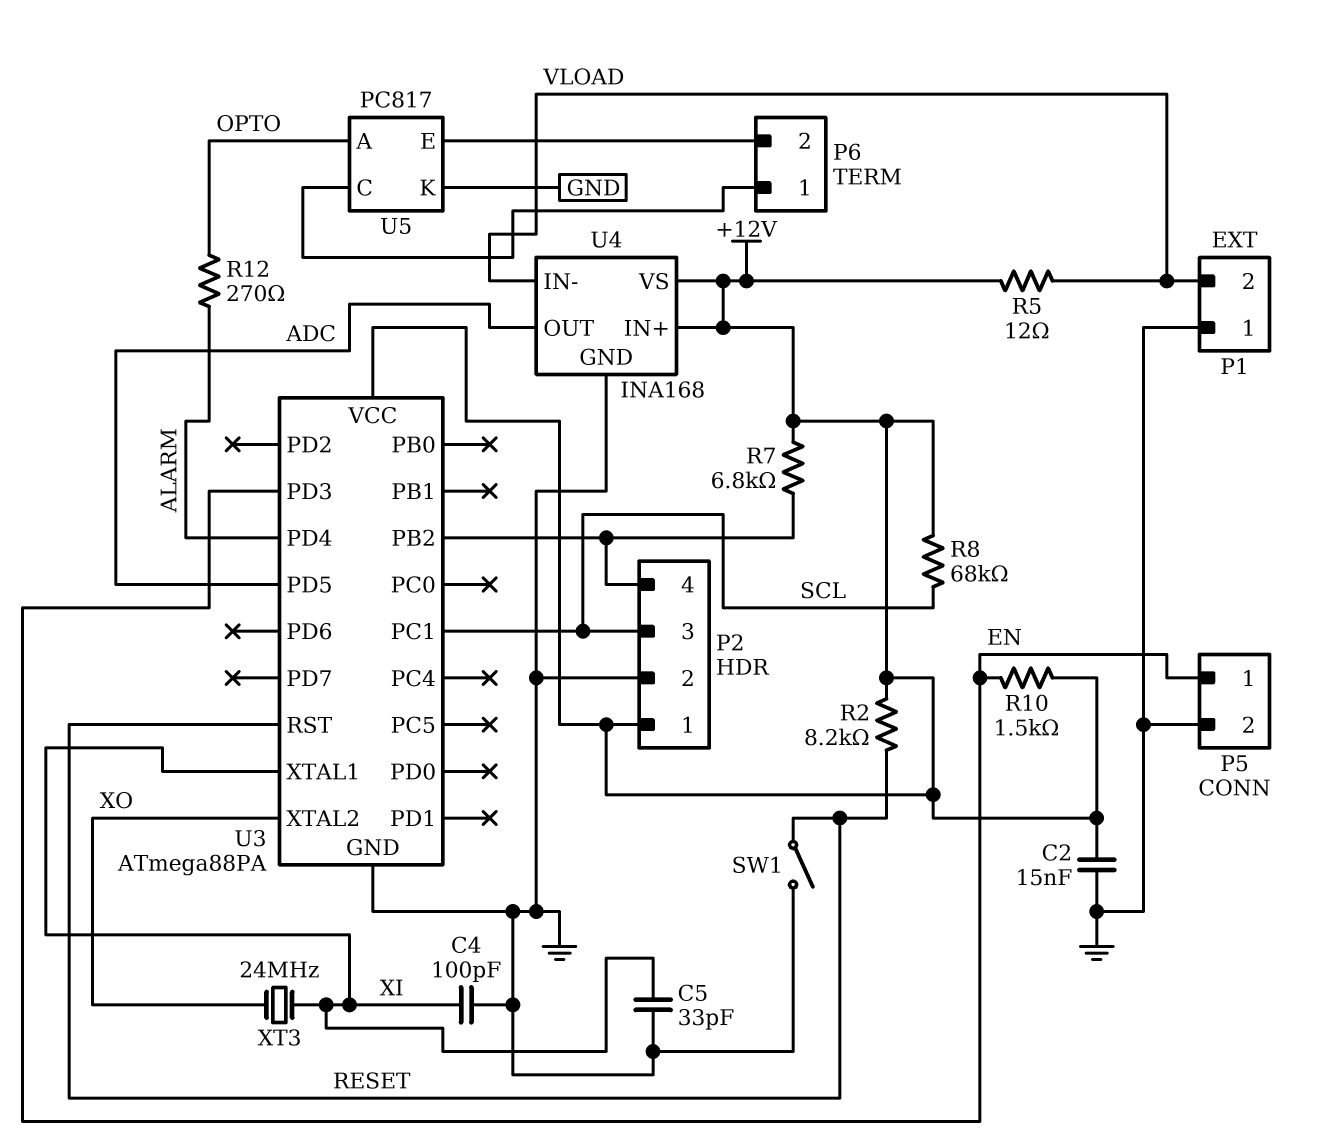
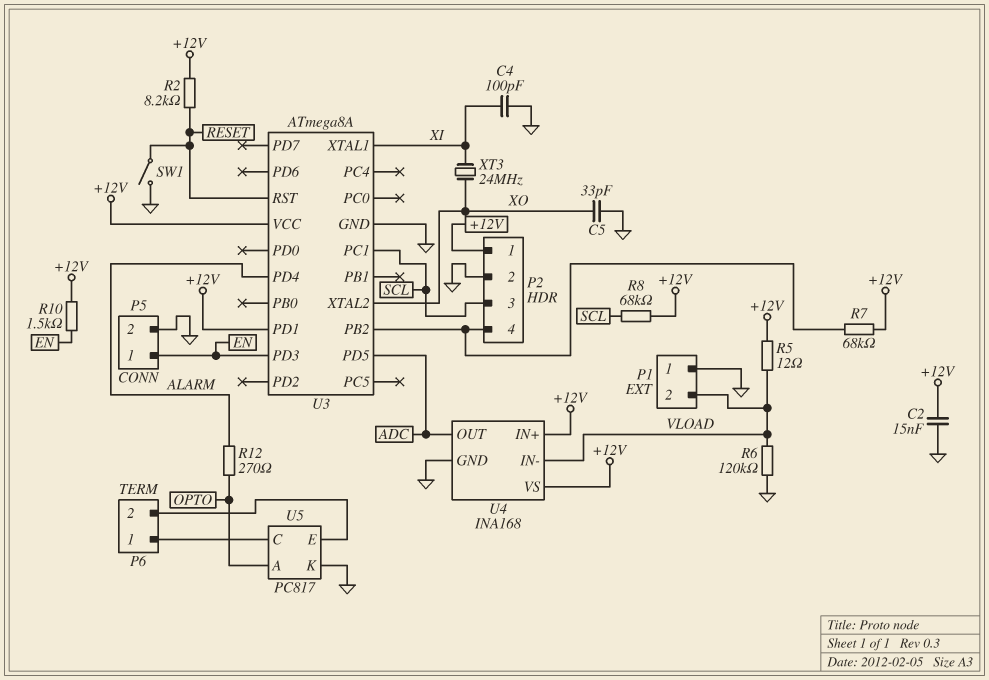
C5: 33pF (GND, XI) -> 33pF (GND, XO)
R6: none -> 120k (GND, VLOAD)
R7: 6.8k (+12V, P2/4) -> 68k (+12V, P2/4)
U3: ATmega88PA -> ATmega8A
U3 pin PD1: none -> +12V

